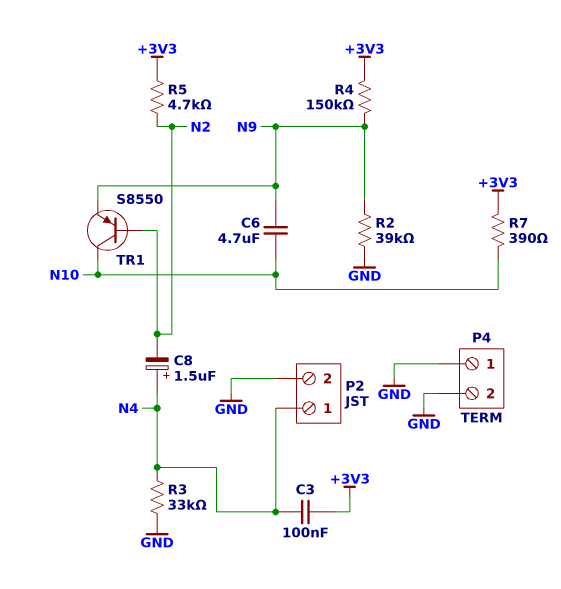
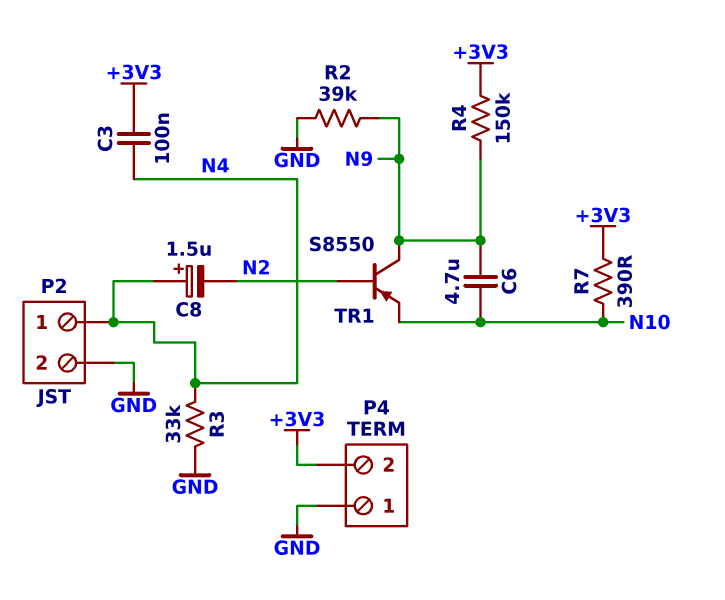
P4 pin 2: GND -> +3V3
R5: 4.7k (+3V3, N2) -> none
TR1: PNP S8550 (B N2, C N10, E N9) -> PNP S8550 (B N2, C N9, E N10)

